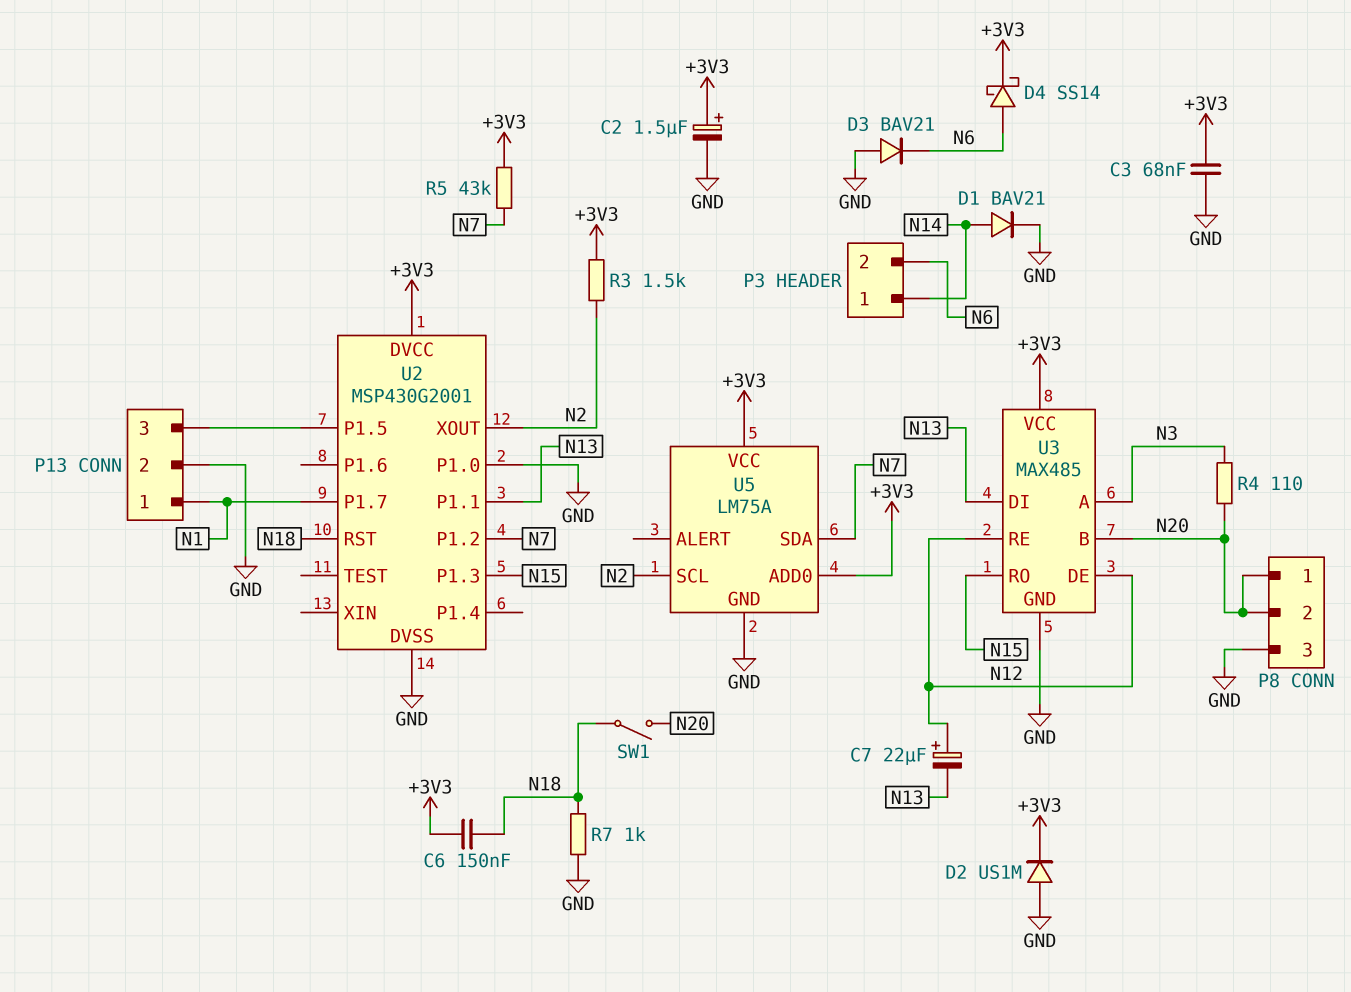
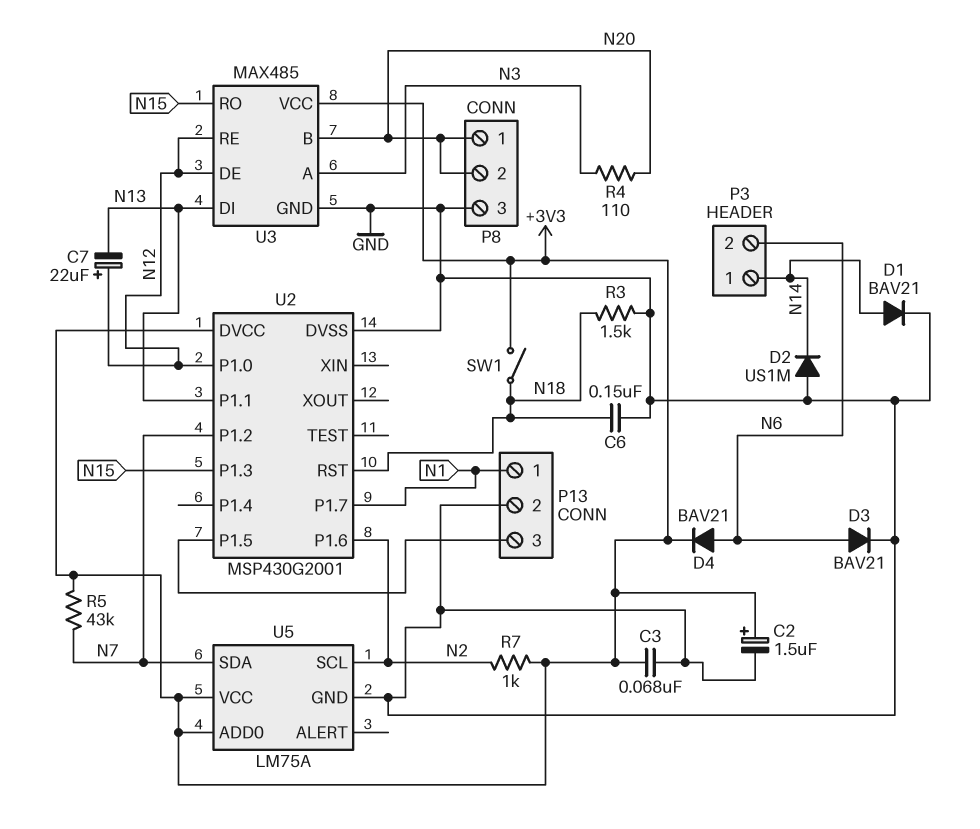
C6: 150nF (+3V3, N18) -> 150nF (GND, N18)
D2: diode US1M (A GND, K +3V3) -> diode US1M (A GND, K N14)
D3: diode BAV21 (A GND, K N6) -> diode BAV21 (A N6, K GND)
D4: schottky SS14 (A N6, K +3V3) -> diode BAV21 (A N6, K +3V3)
R3: 1.5k (+3V3, N2) -> 1.5k (GND, N18)
R7: 1k (GND, N18) -> 1k (+3V3, N2)
SW1: switch (N18, N20) -> switch (+3V3, N18)
U2 pin P1.0: GND -> N12
U2 pin P1.6: none -> N2
U2 pin XOUT: N2 -> none

